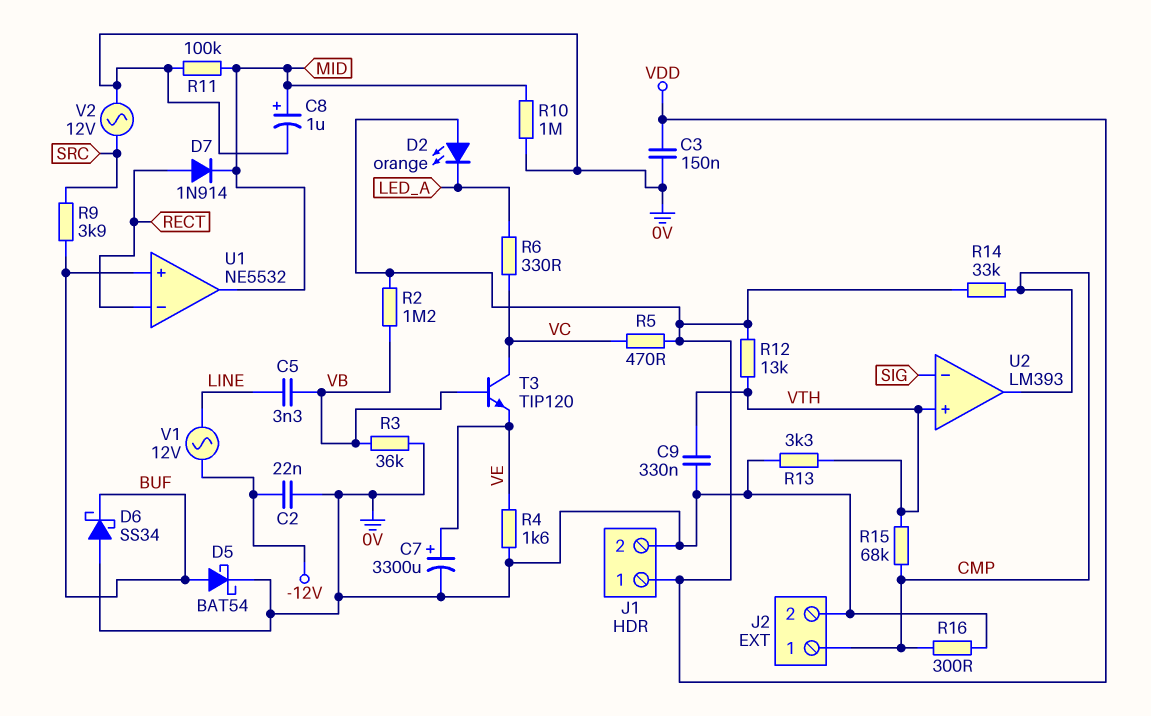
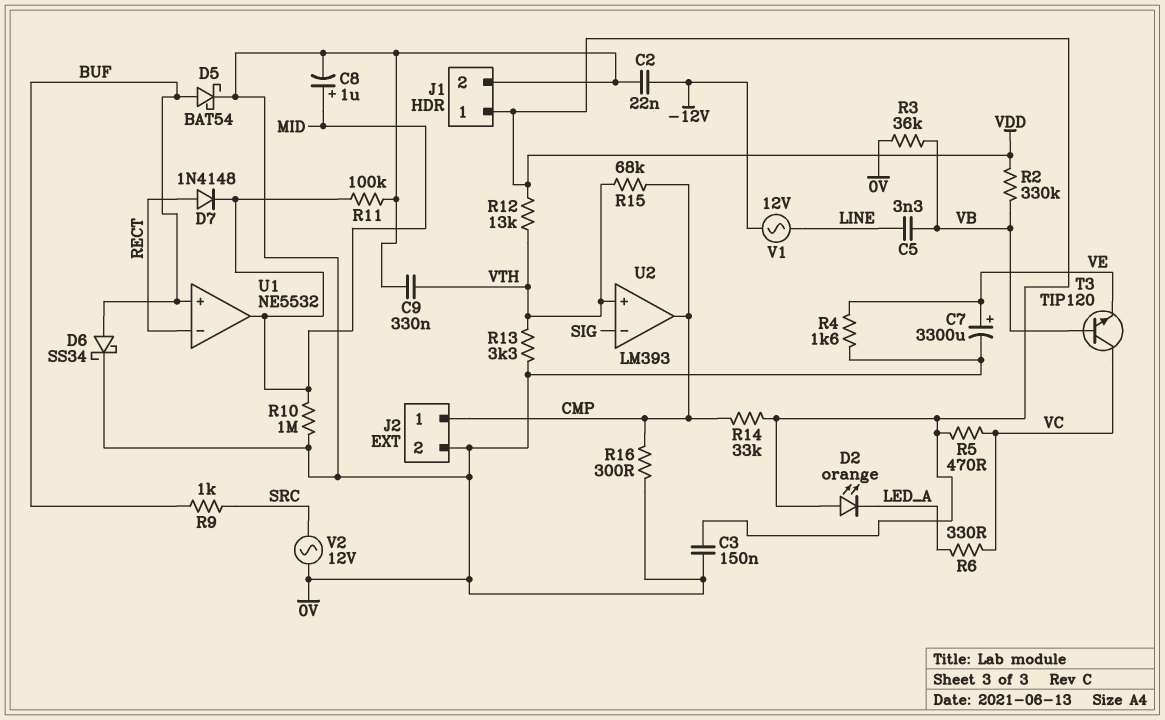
D6: schottky SS34 (A 0V, K BUF) -> schottky SS34 (A BUF, K 0V)
D7: diode 1N914 (A RECT, K MID) -> diode 1N4148 (A RECT, K MID)
R2: 1.2M (VB, VDD) -> 330k (VB, VDD)
R9: 3.9k (BUF, SRC) -> 1k (BUF, SRC)

